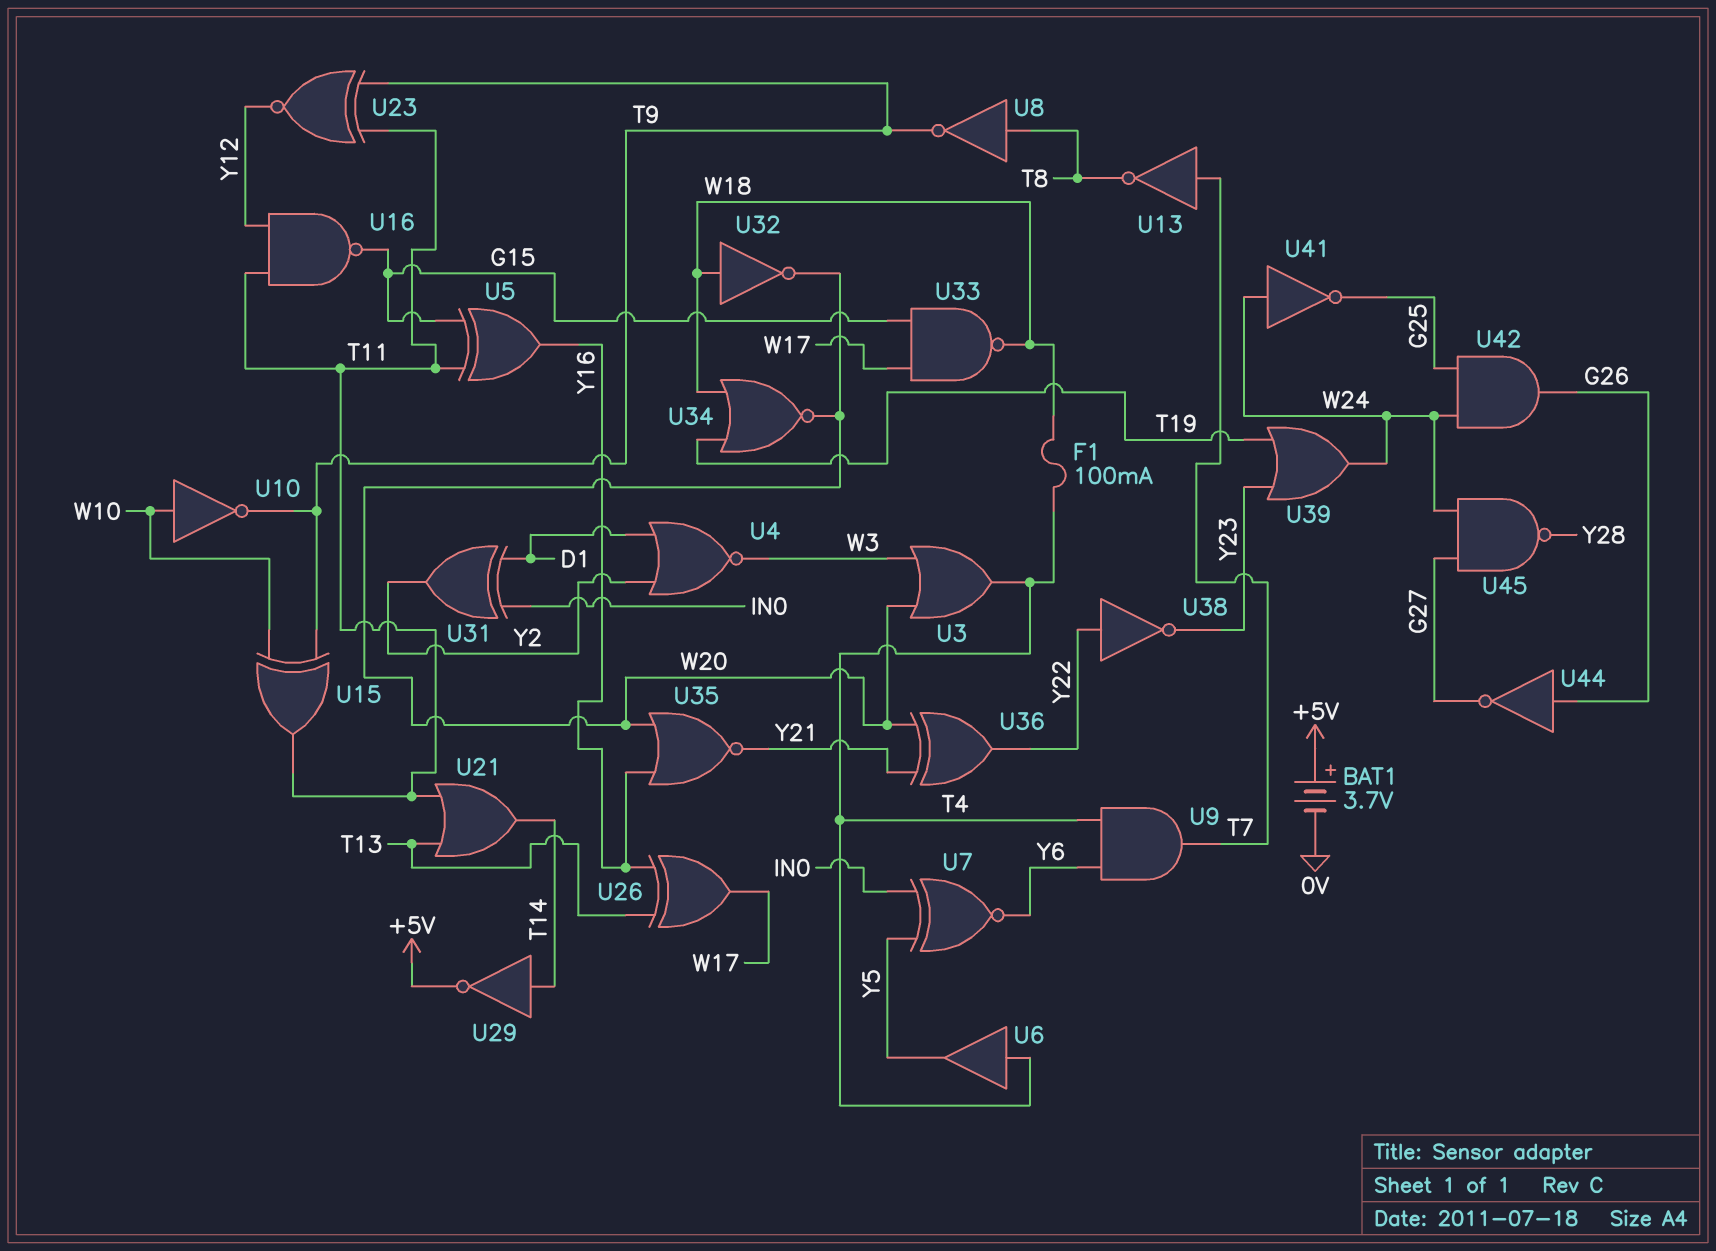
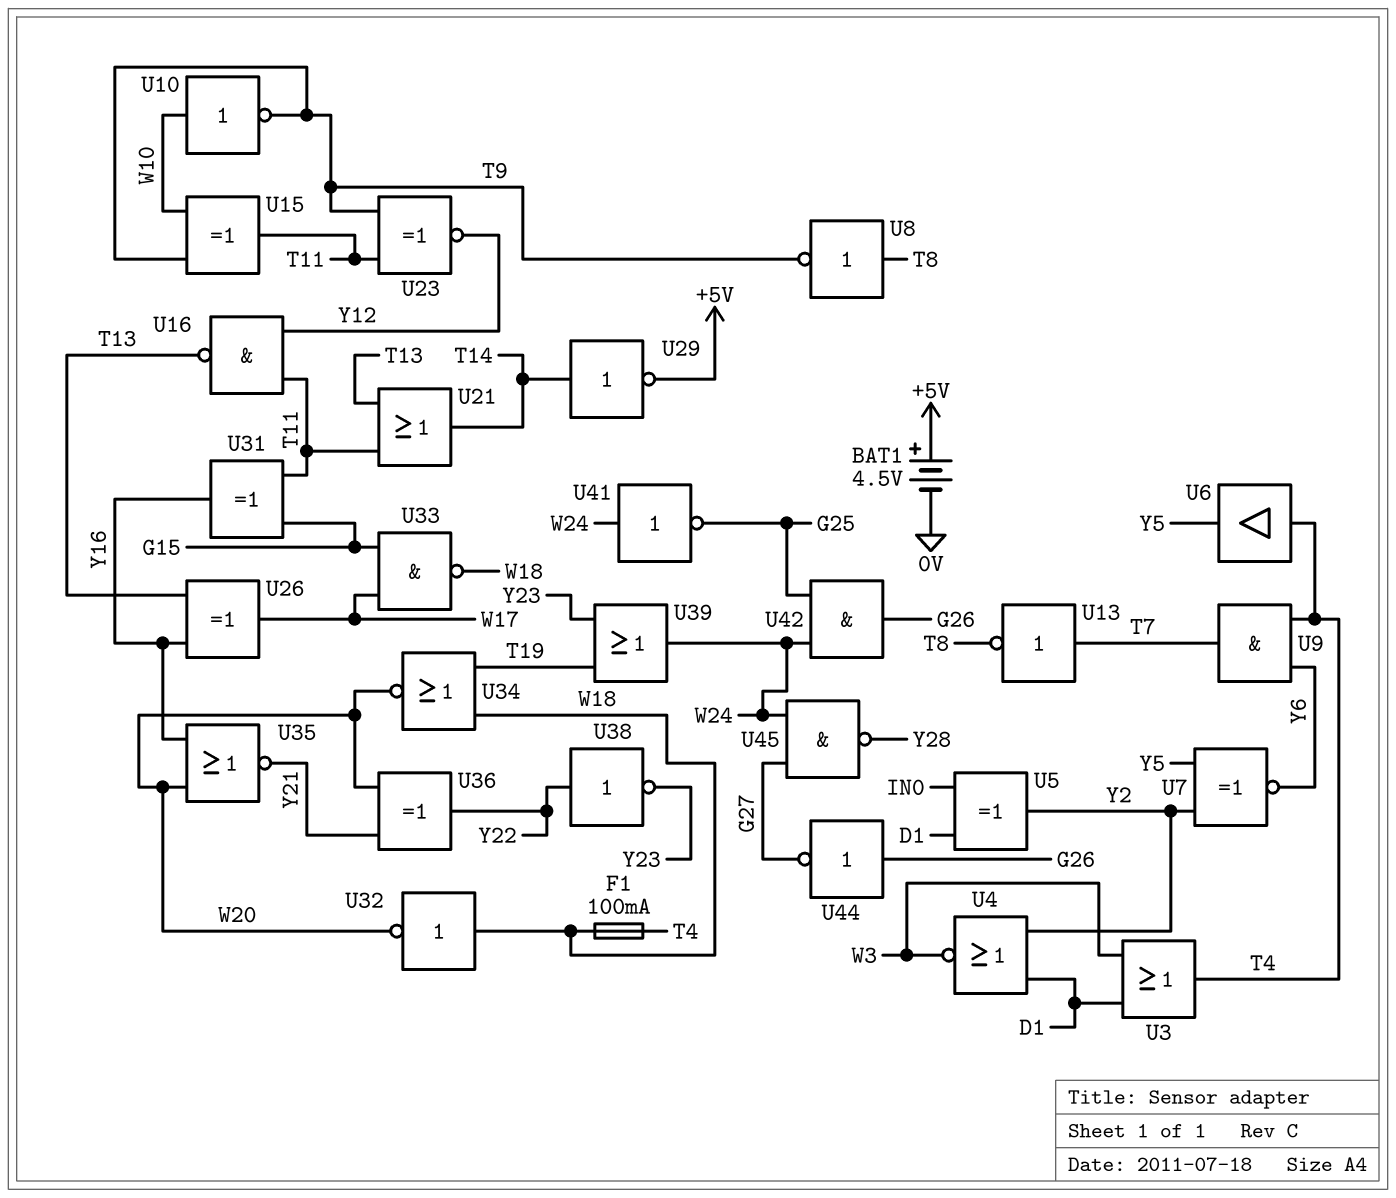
BAT1: 3.7V (plus +5V, minus 0V) -> 4.5V (plus +5V, minus 0V)
U3: OR (in W3, in W20, out T4) -> OR (in D1, in W3, out T4)
U5: XOR (in G15, in T11, out Y16) -> XOR (in D1, in IN0, out Y2)
U7: XNOR (in IN0, in Y5, out Y6) -> XNOR (in Y2, in Y5, out Y6)
U16: NAND (in T11, in Y12, out G15) -> NAND (in T11, in Y12, out T13)
U31: XOR (in D1, in IN0, out Y2) -> XOR (in G15, in T11, out Y16)

